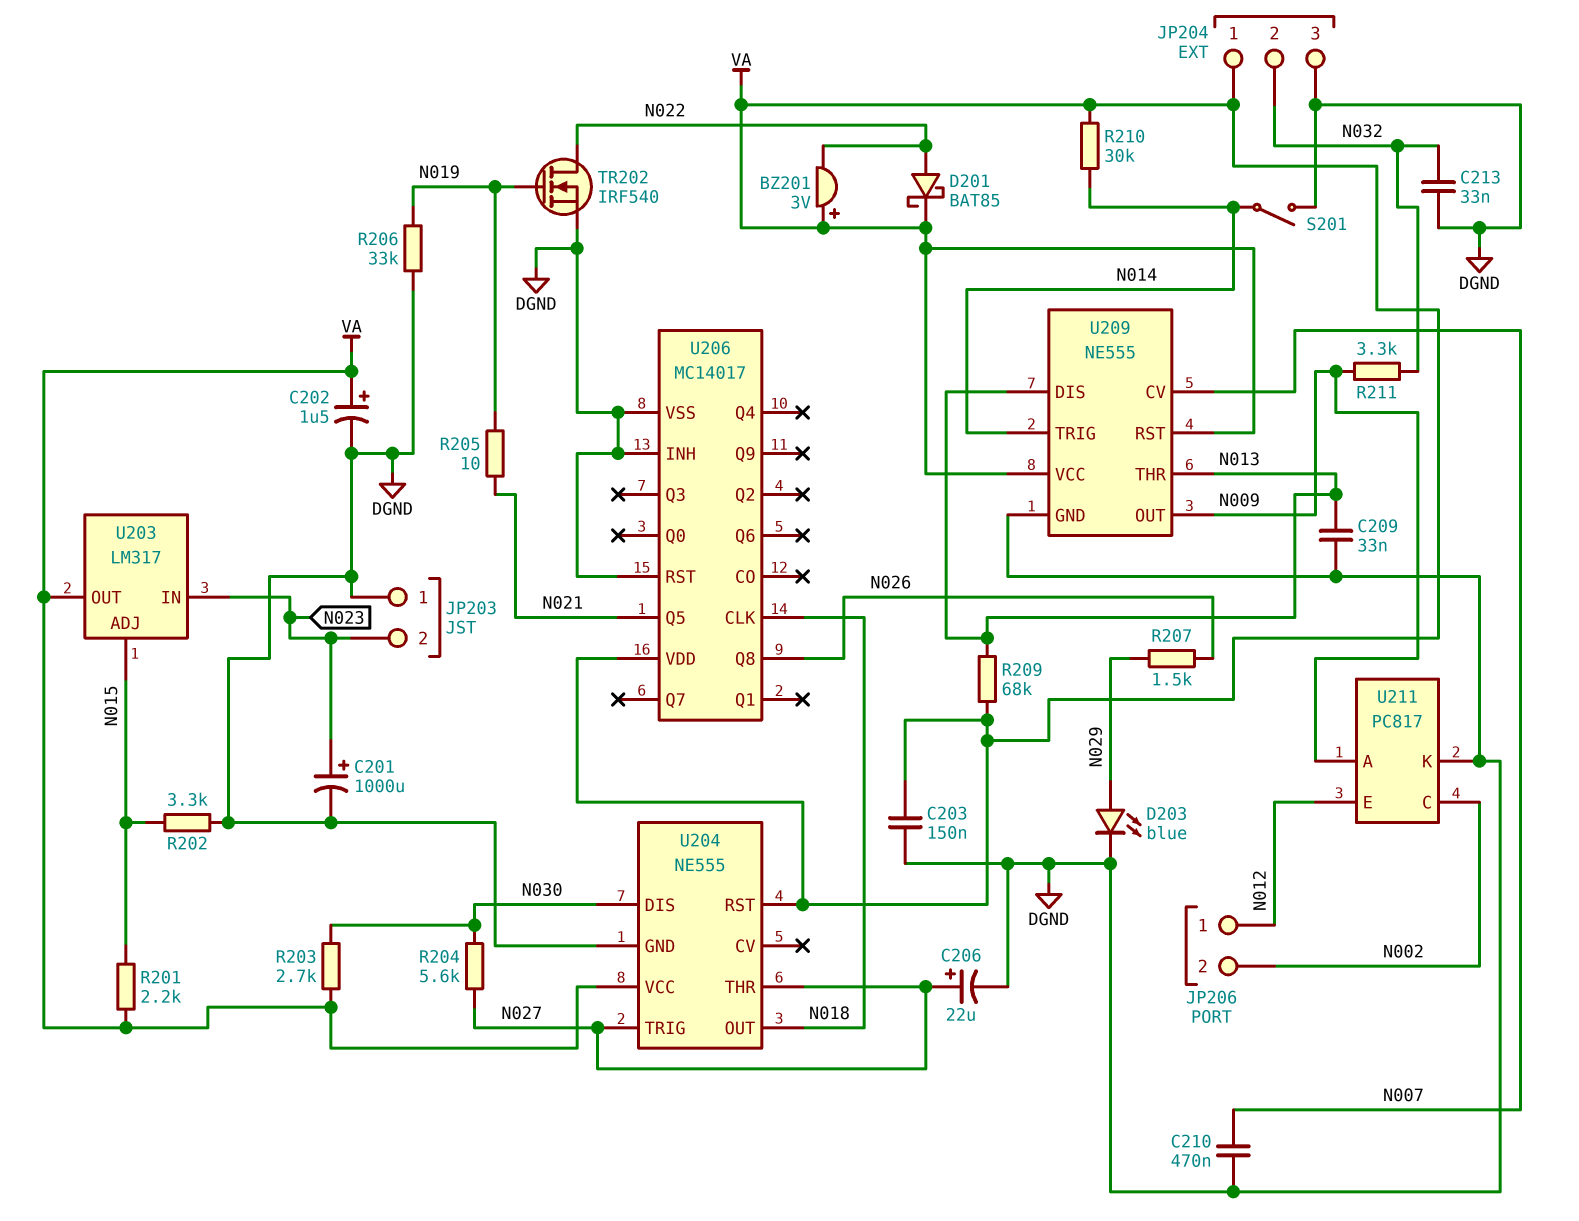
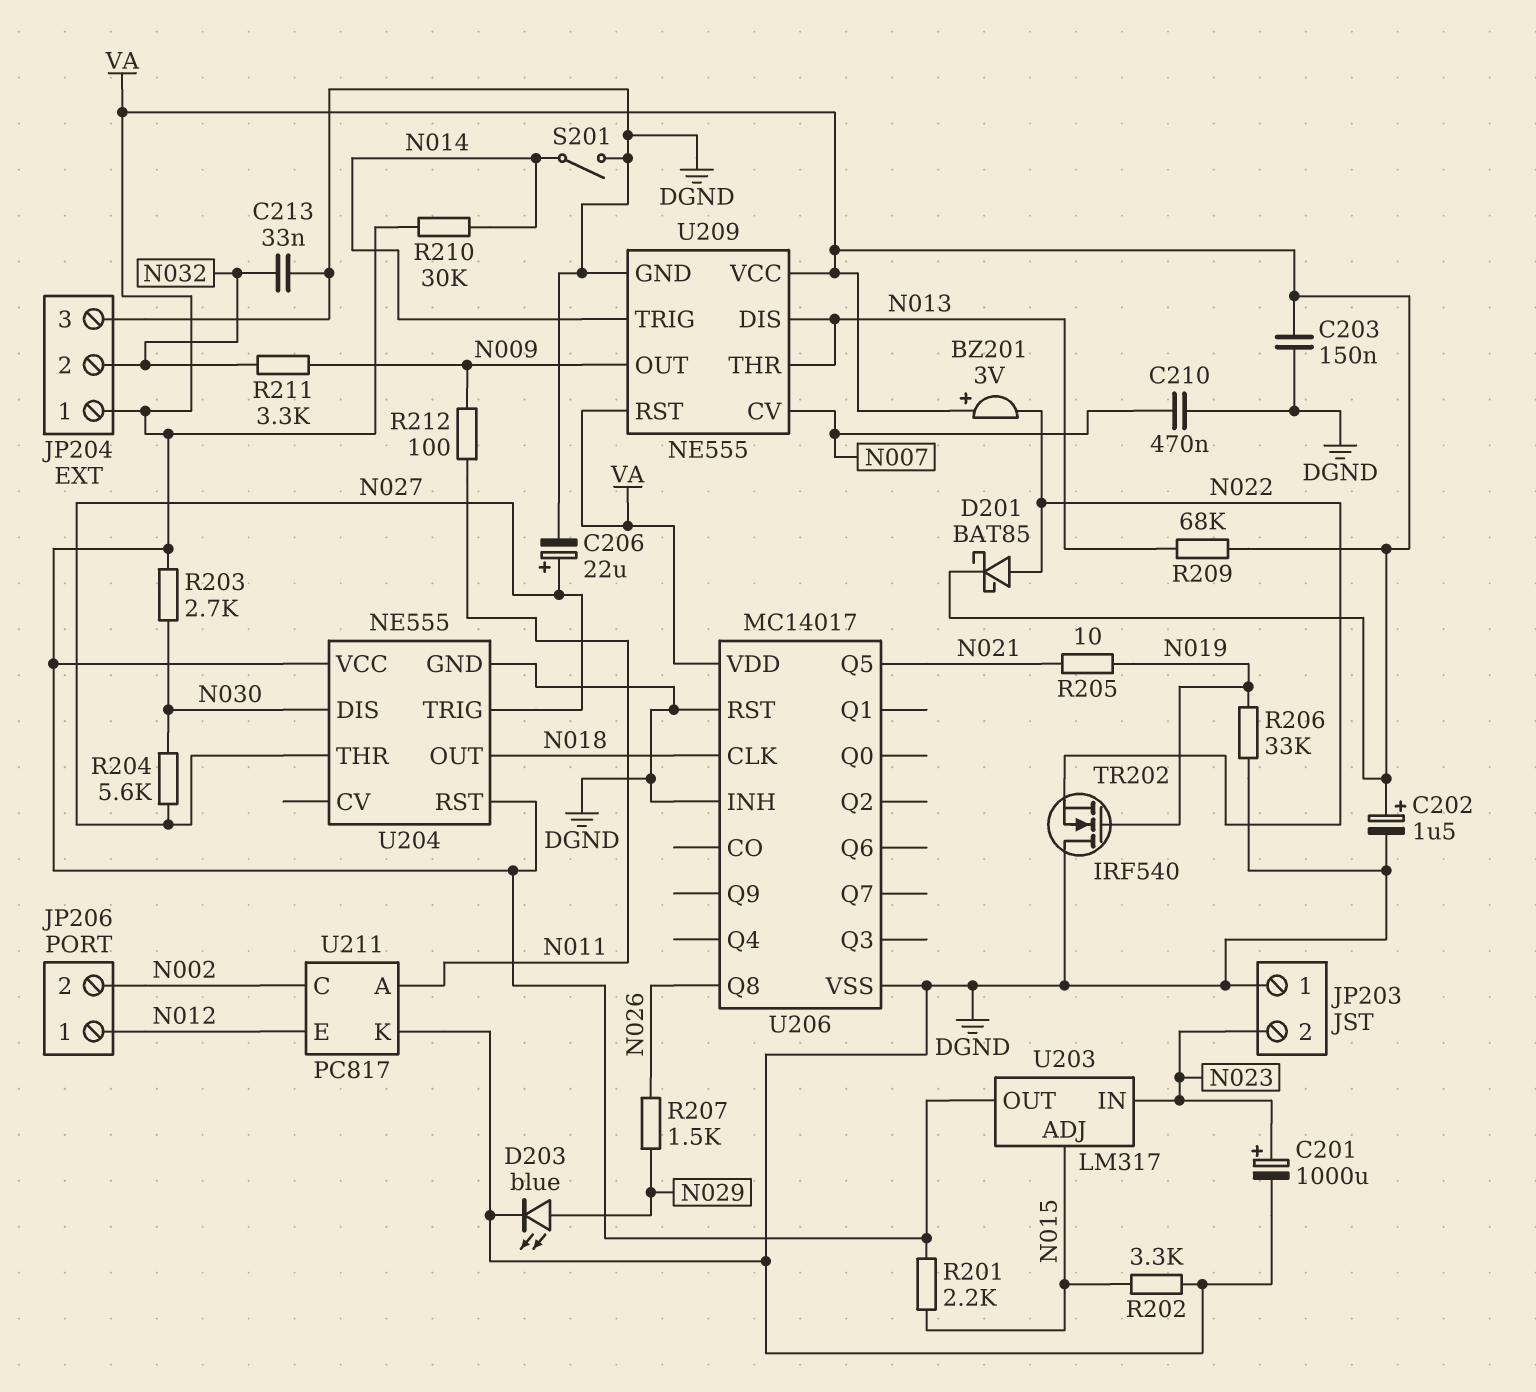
C209: 33nF (DGND, N013) -> none
R212: none -> 100 (N009, N011)
TR202: NMOS IRF540 (G N019, D N022, S DGND) -> NMOS IRF540 (G N019, D DGND, S N022)
U211 pin A: N009 -> N011

